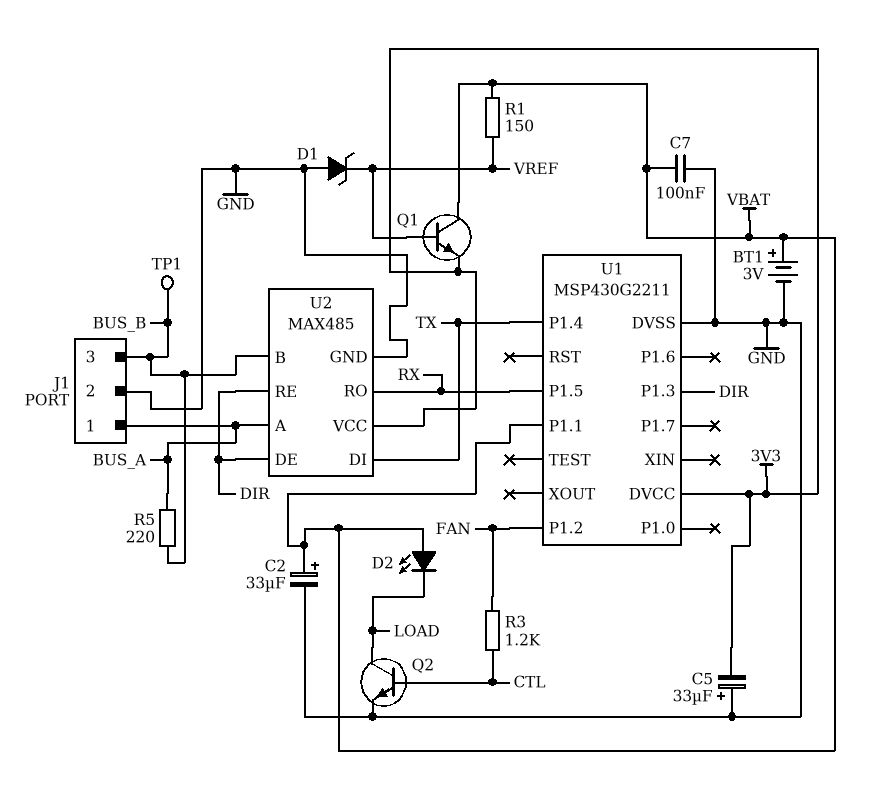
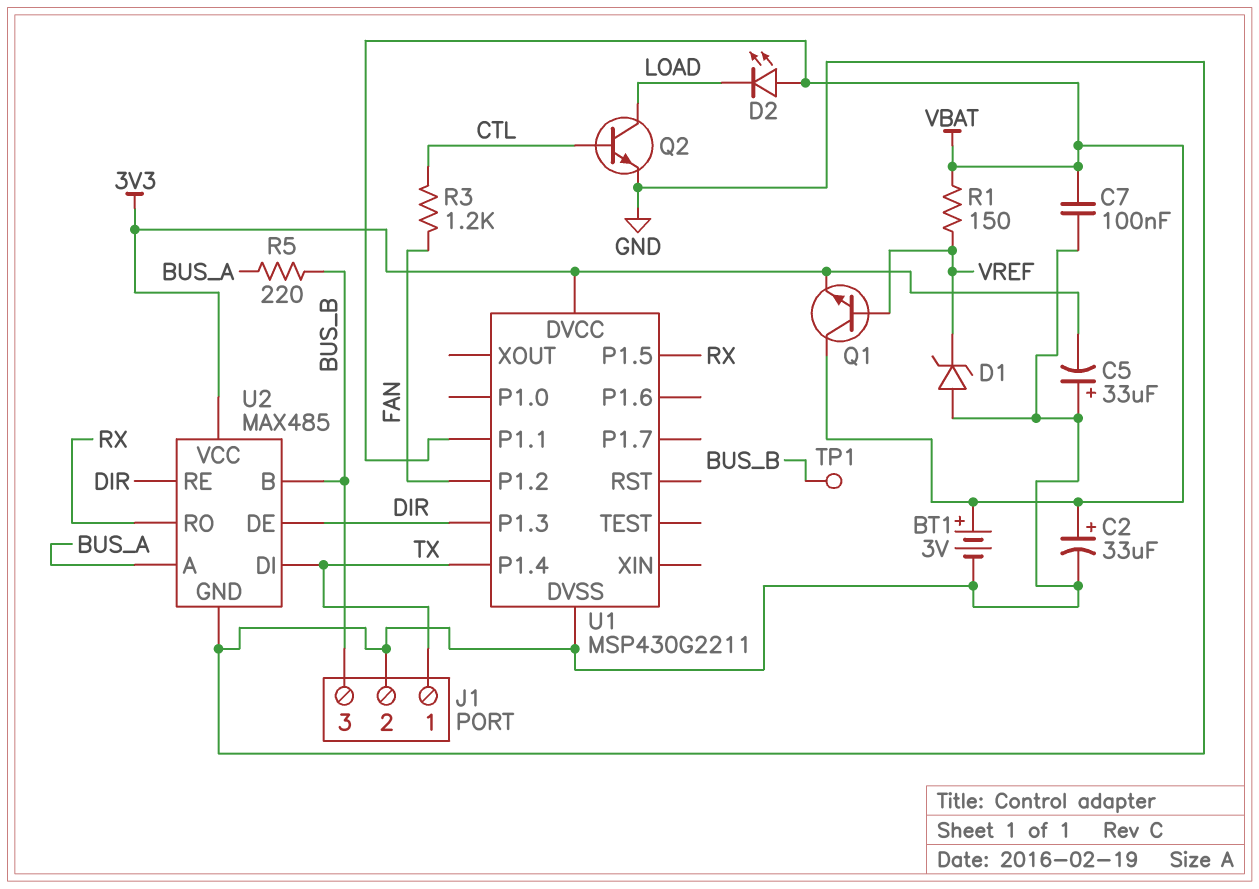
J1 pin 1: BUS_A -> TX

